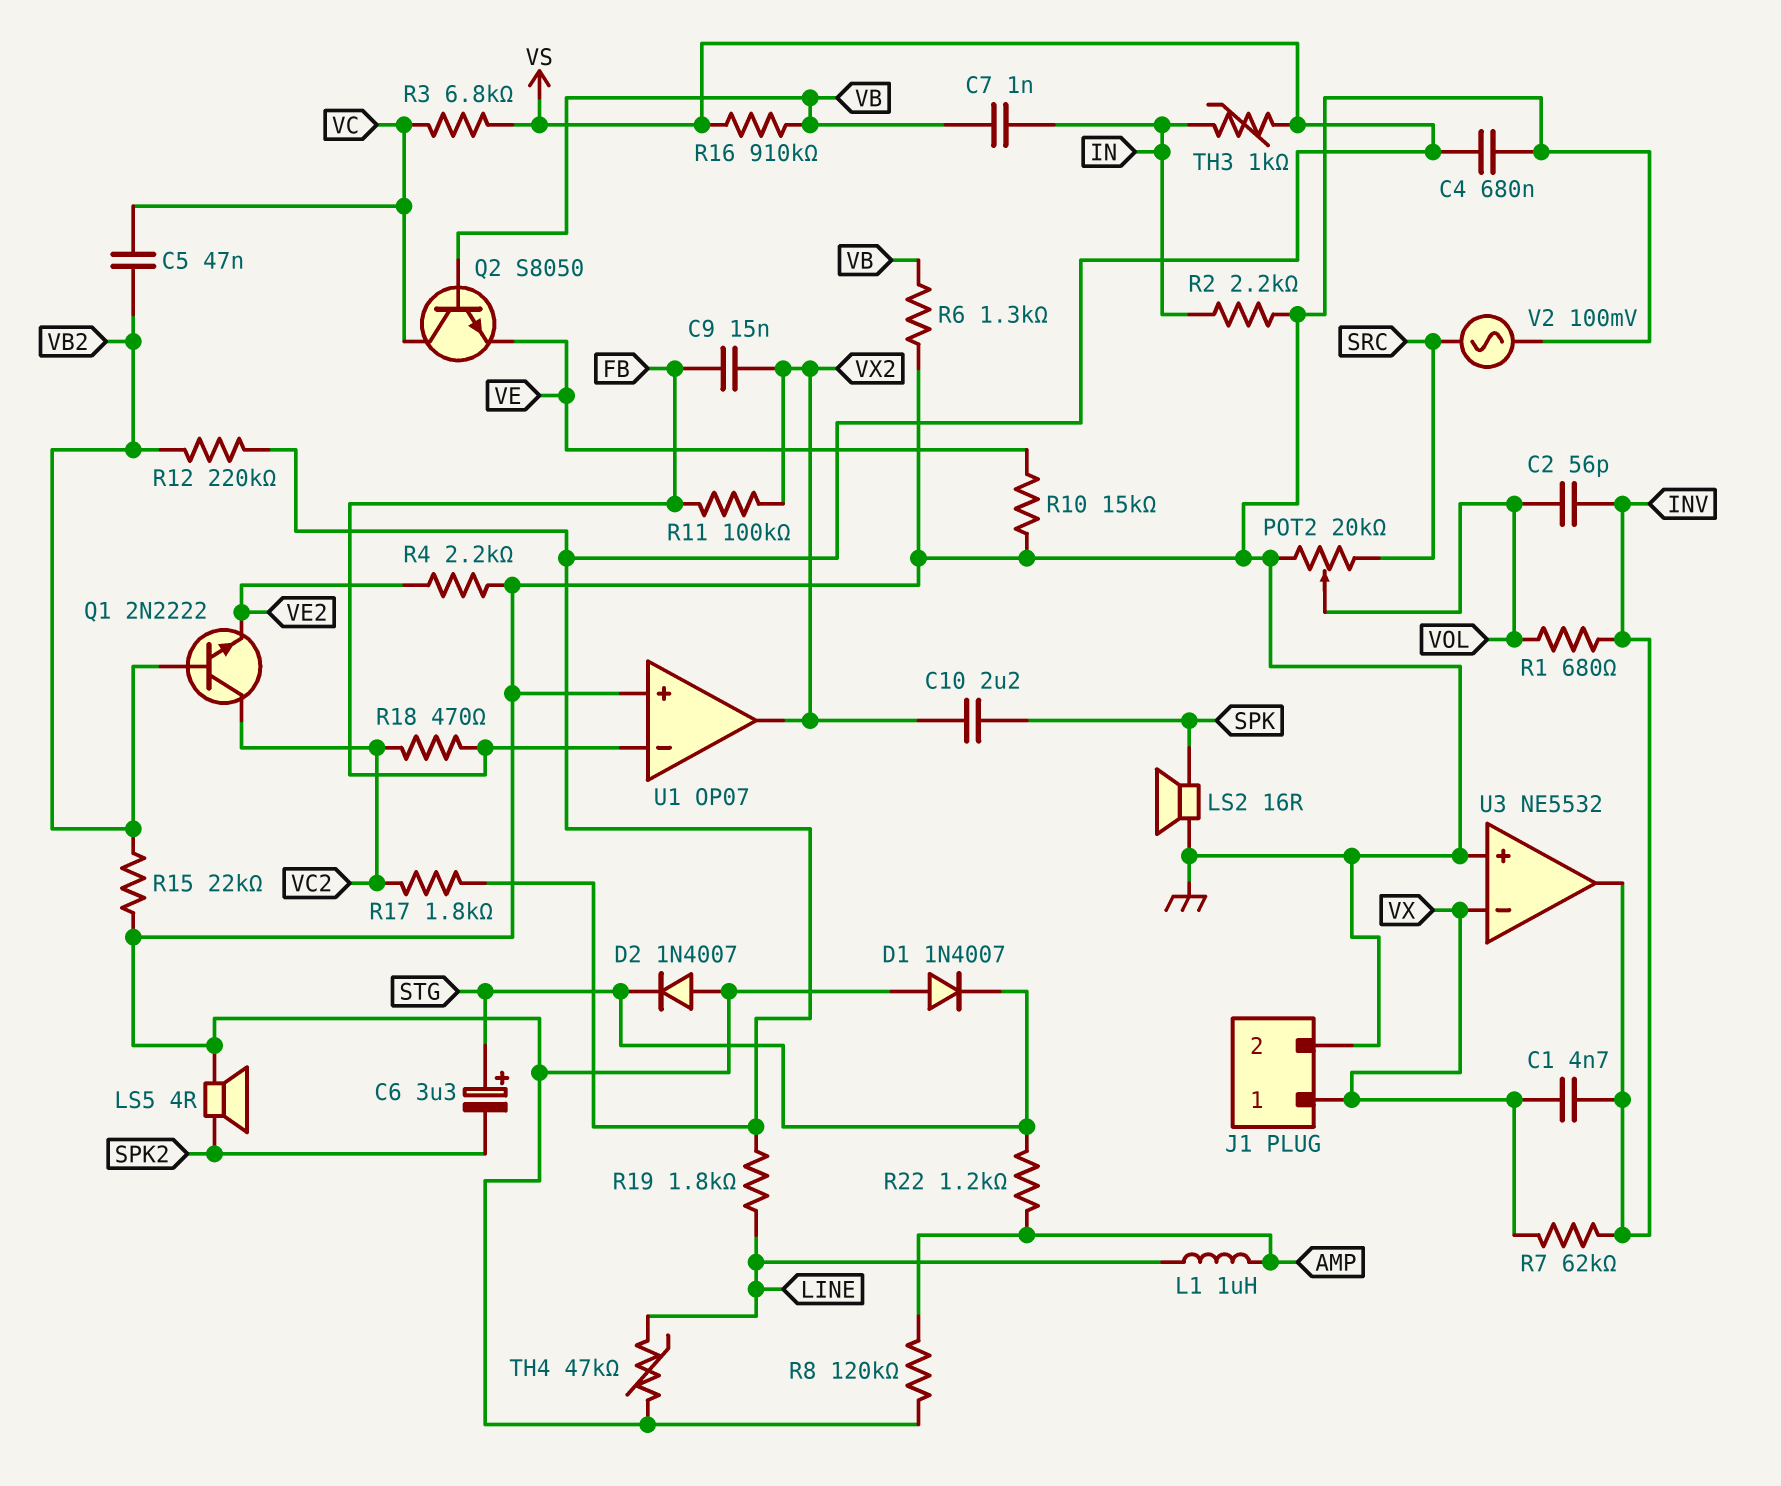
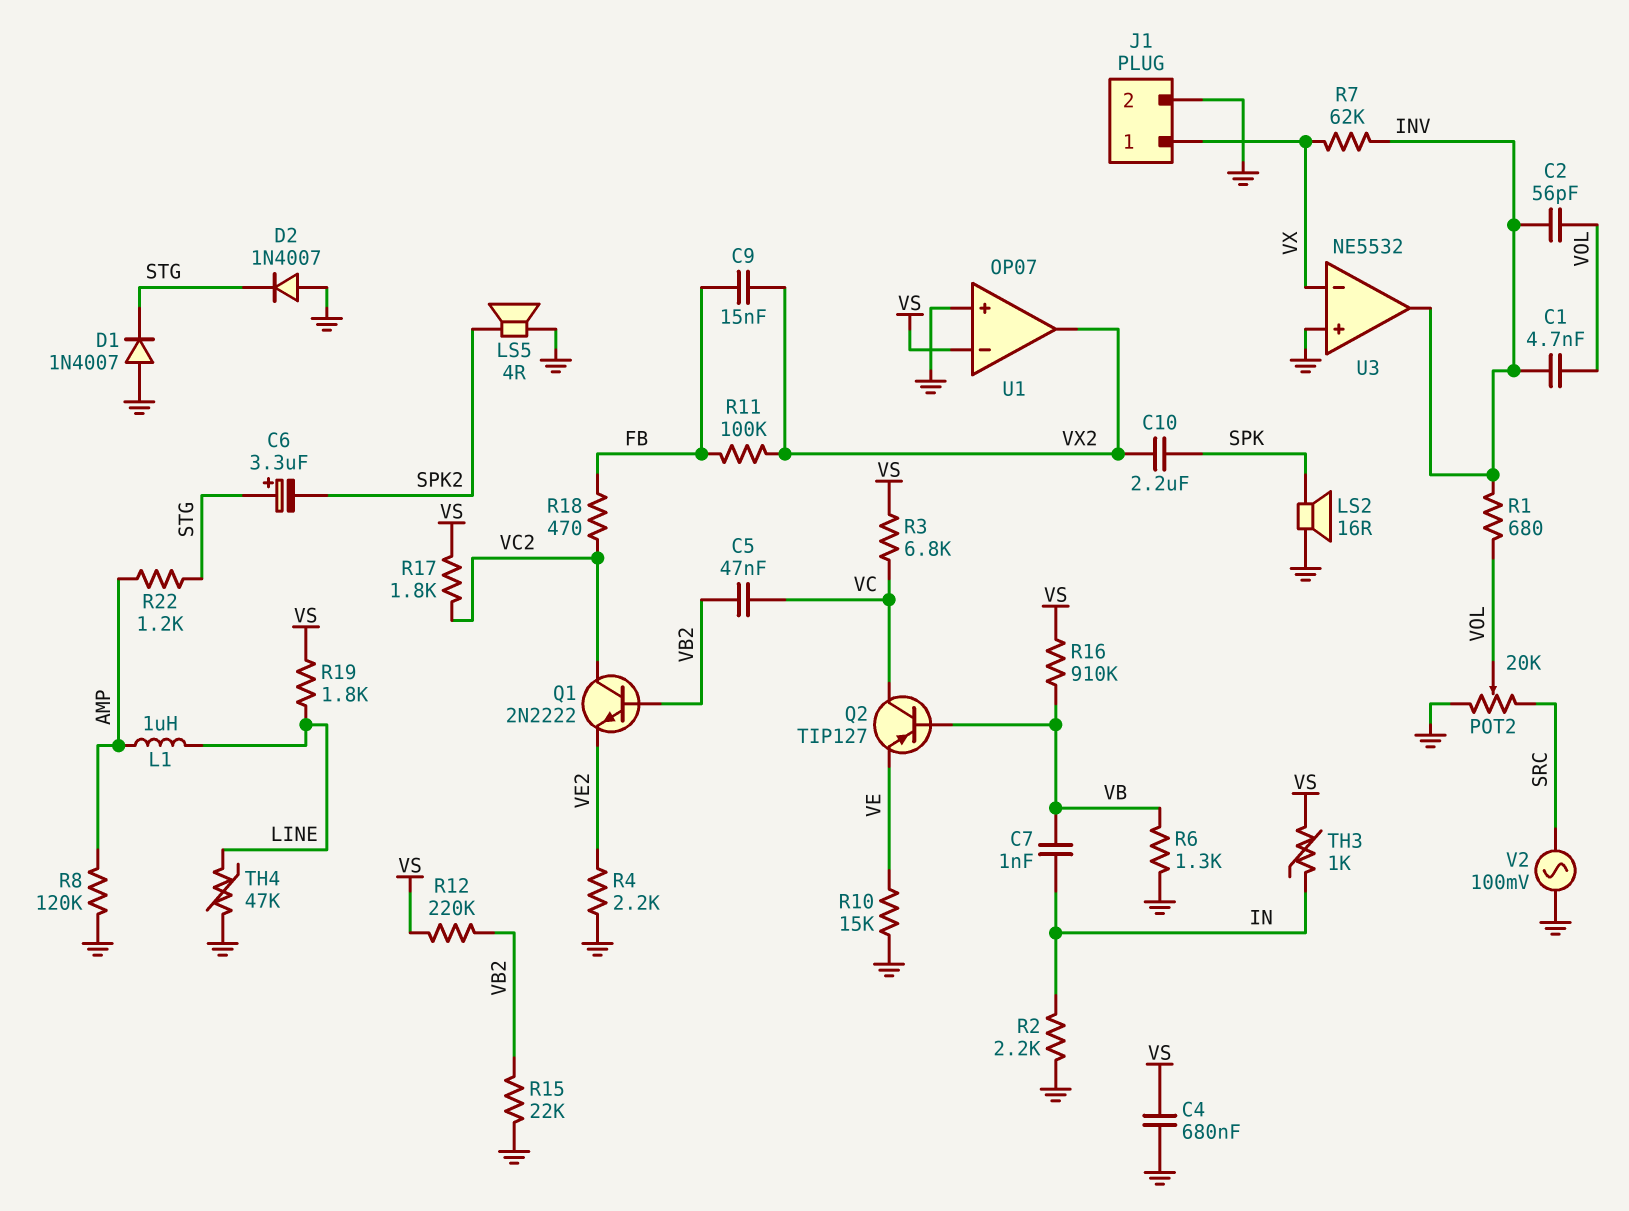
C1: 4.7nF (INV, VX) -> 4.7nF (INV, VOL)
Q2: NPN S8050 (B VB, C VC, E VE) -> PNP TIP127 (B VB, C VC, E VE)
U1 pin in-: FB -> VS

